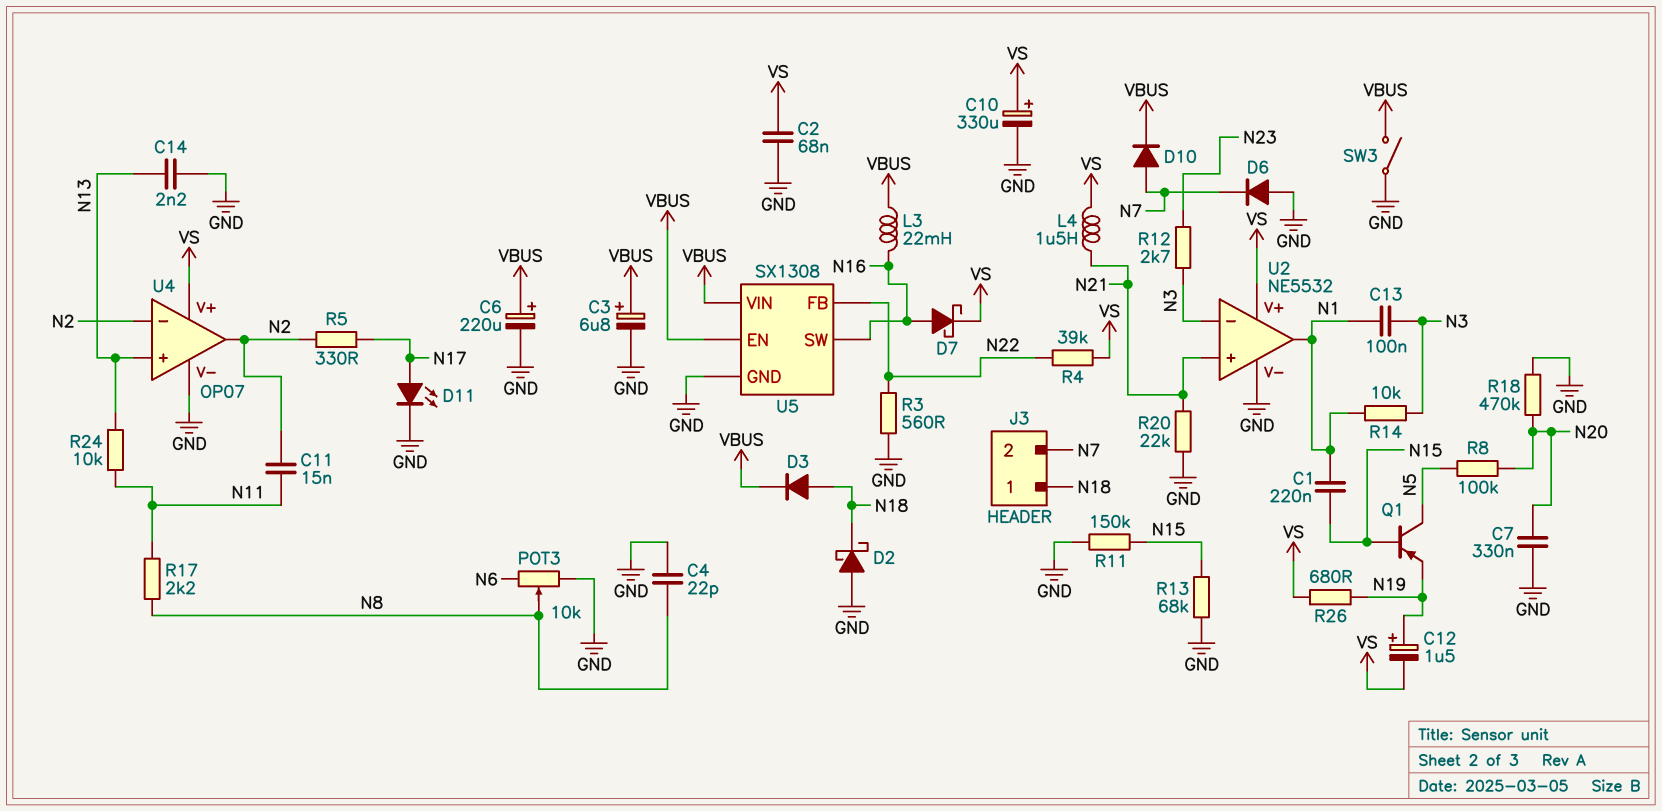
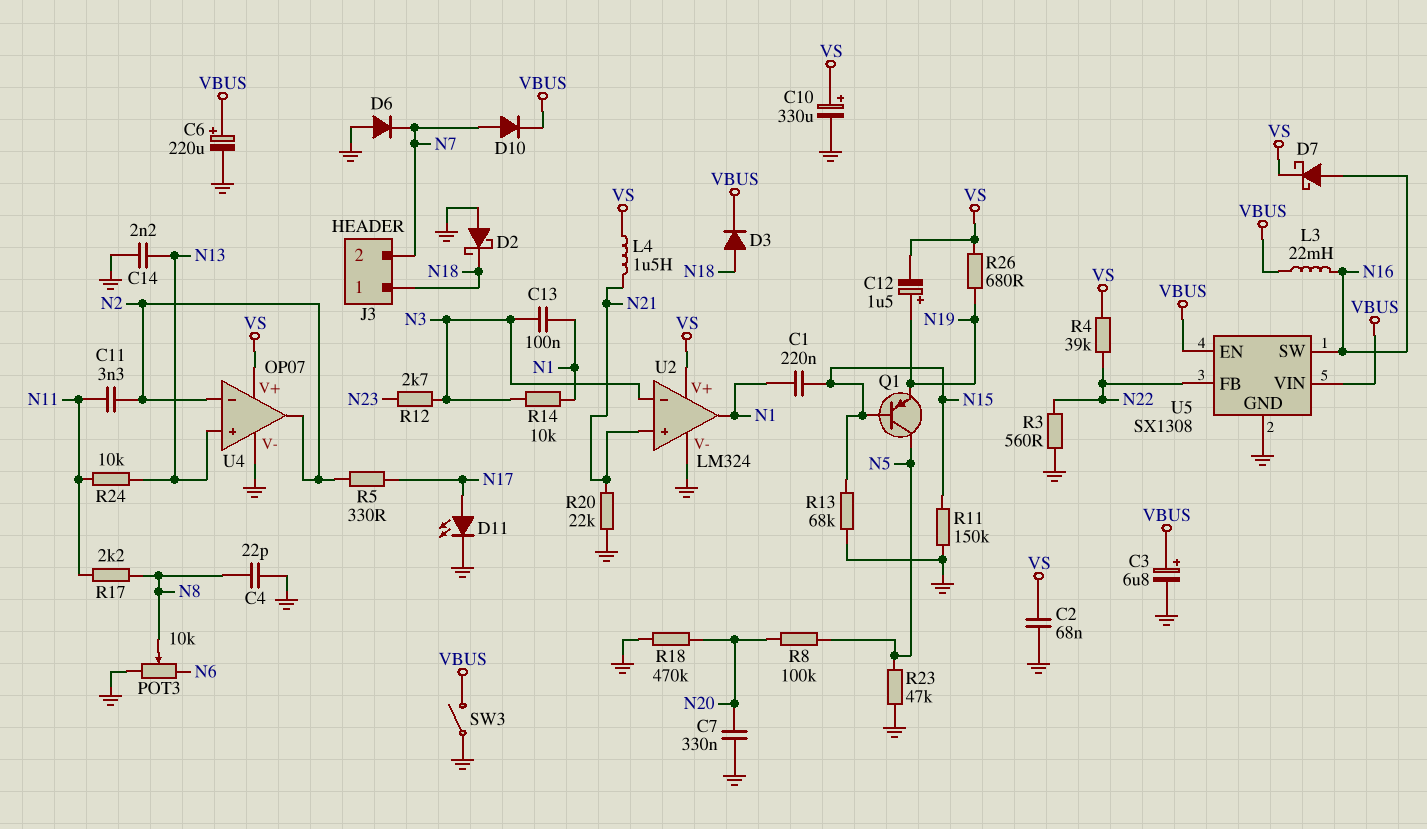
C11: 15nF (N2, N11) -> 3.3nF (N2, N11)
R23: none -> 47k (GND, N5)
U2: NE5532 -> LM324

